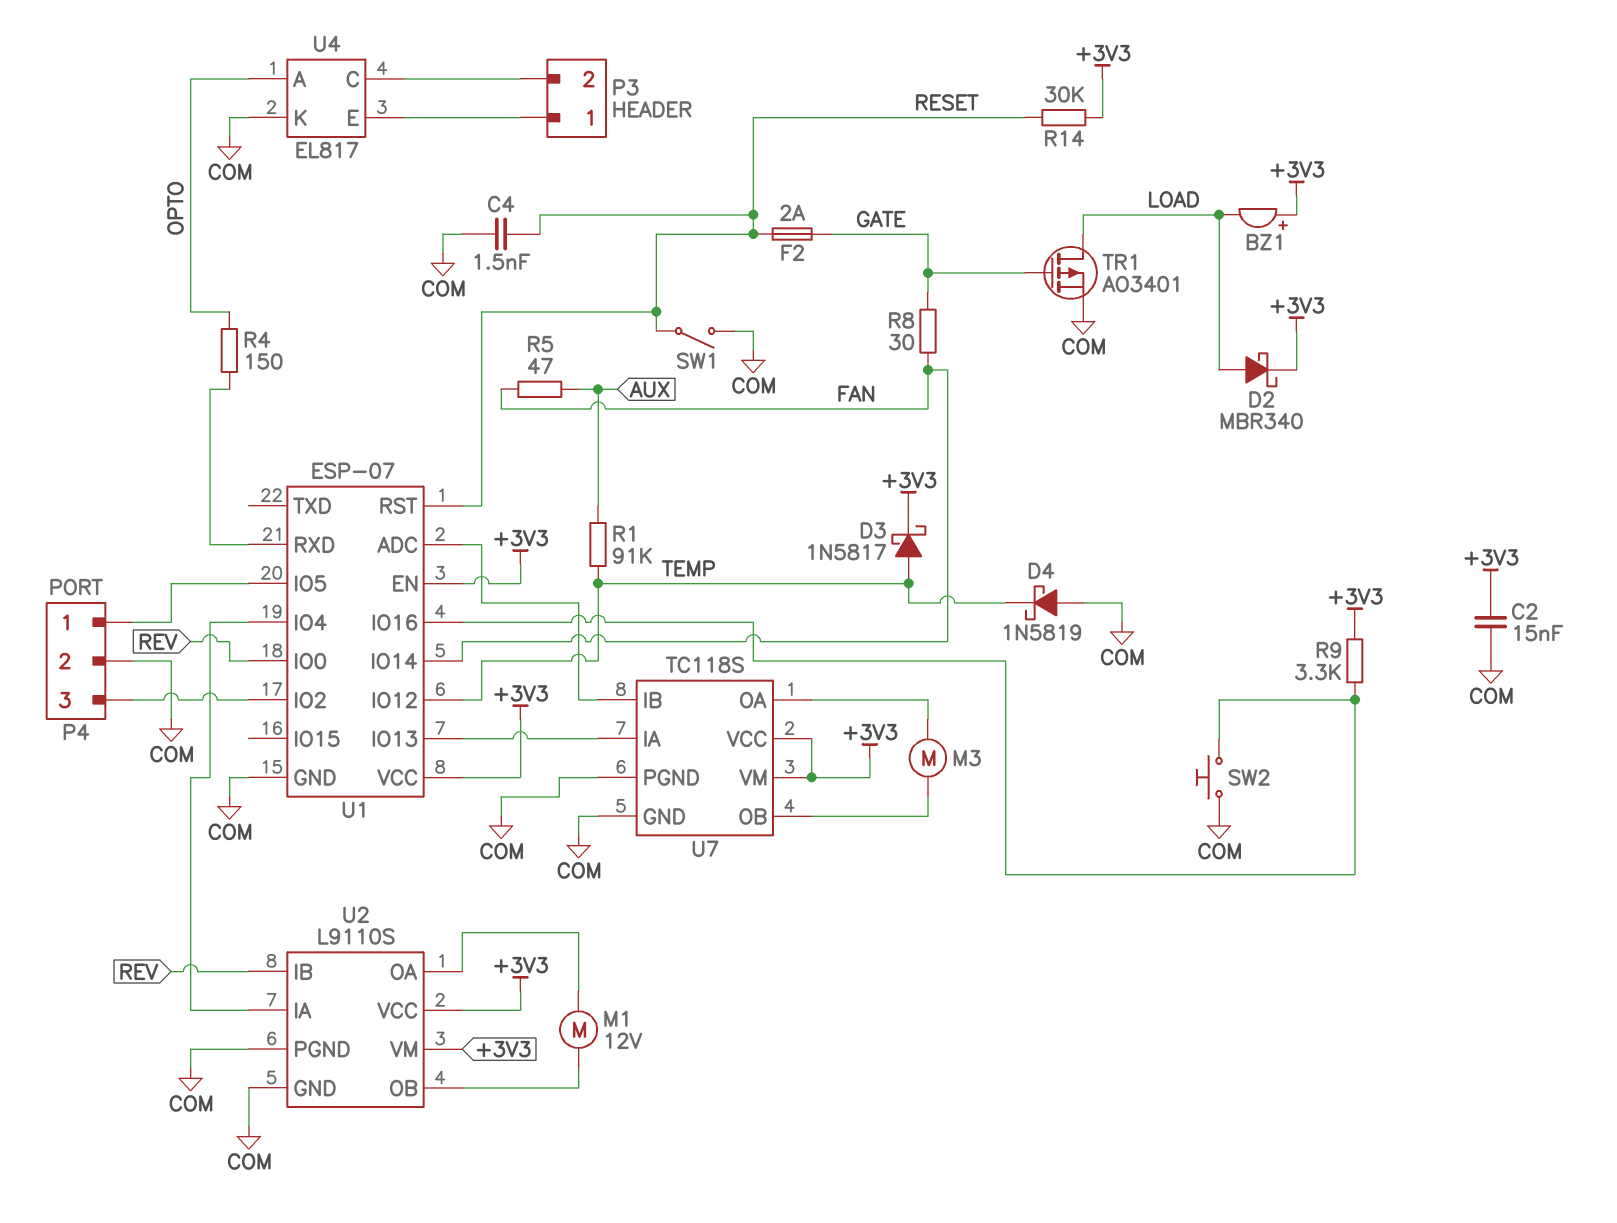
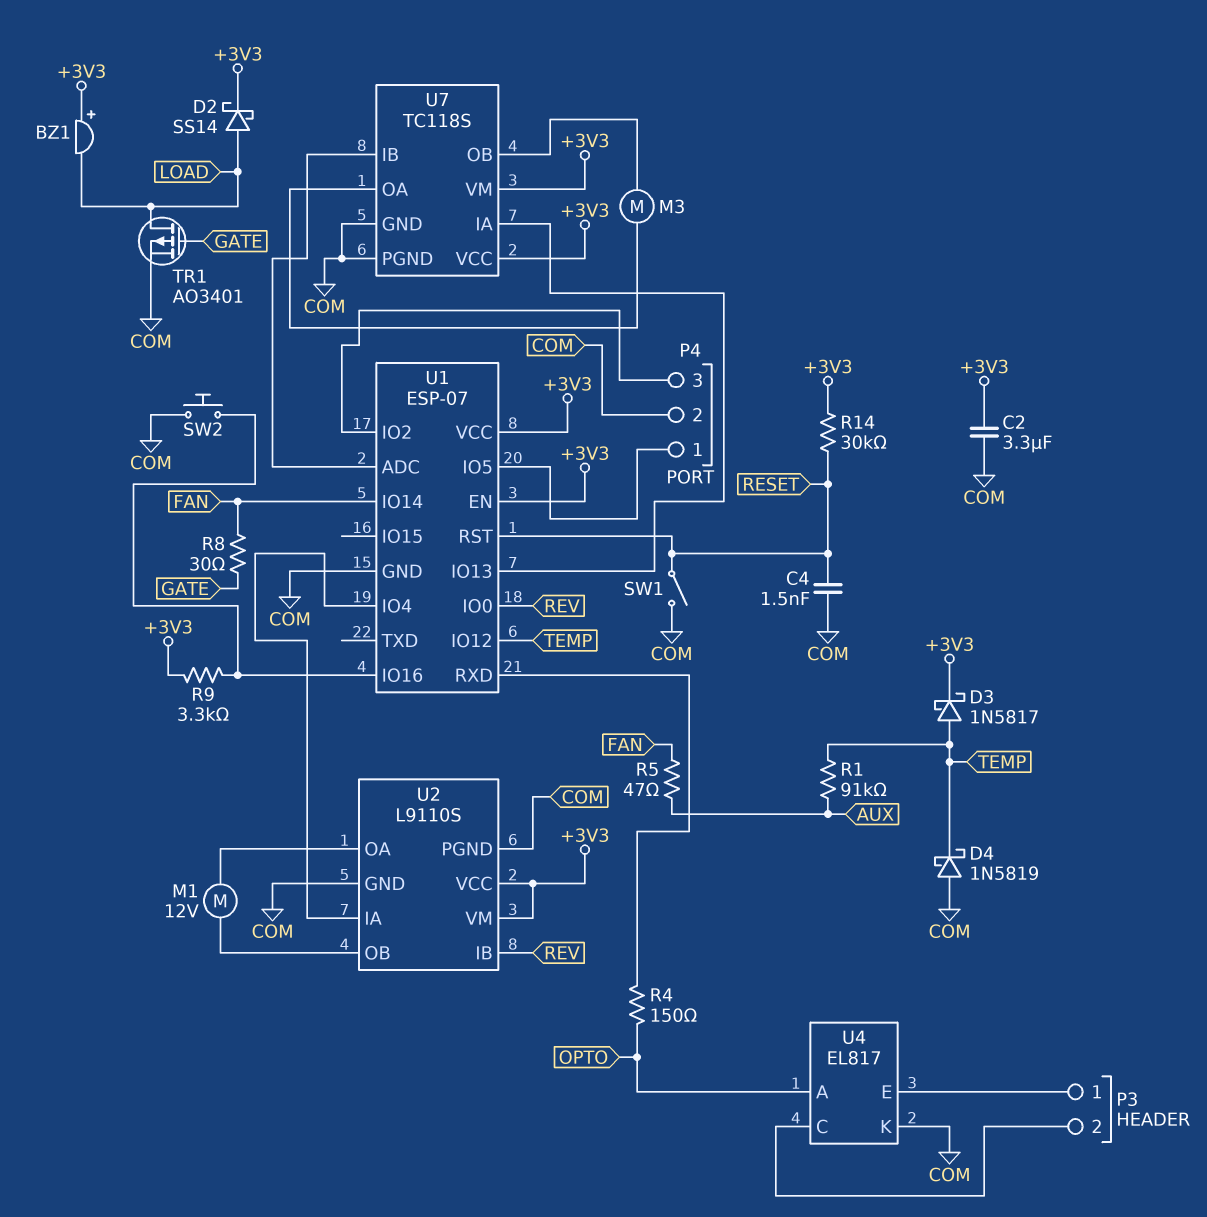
C2: 15nF (+3V3, COM) -> 3.3uF (+3V3, COM)
D2: schottky MBR340 (A LOAD, K +3V3) -> schottky SS14 (A LOAD, K +3V3)
F2: 2A (GATE, RESET) -> none

